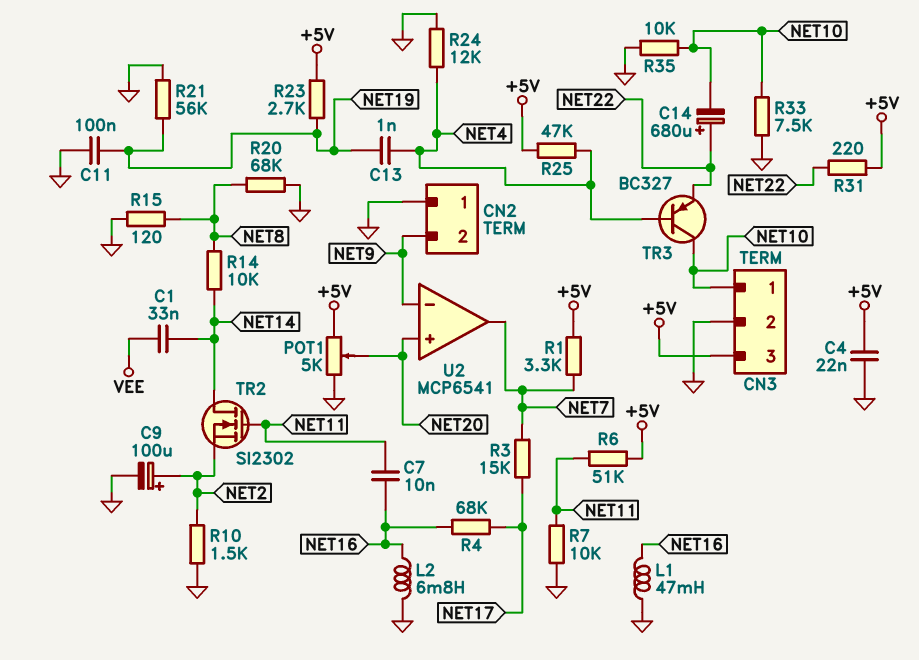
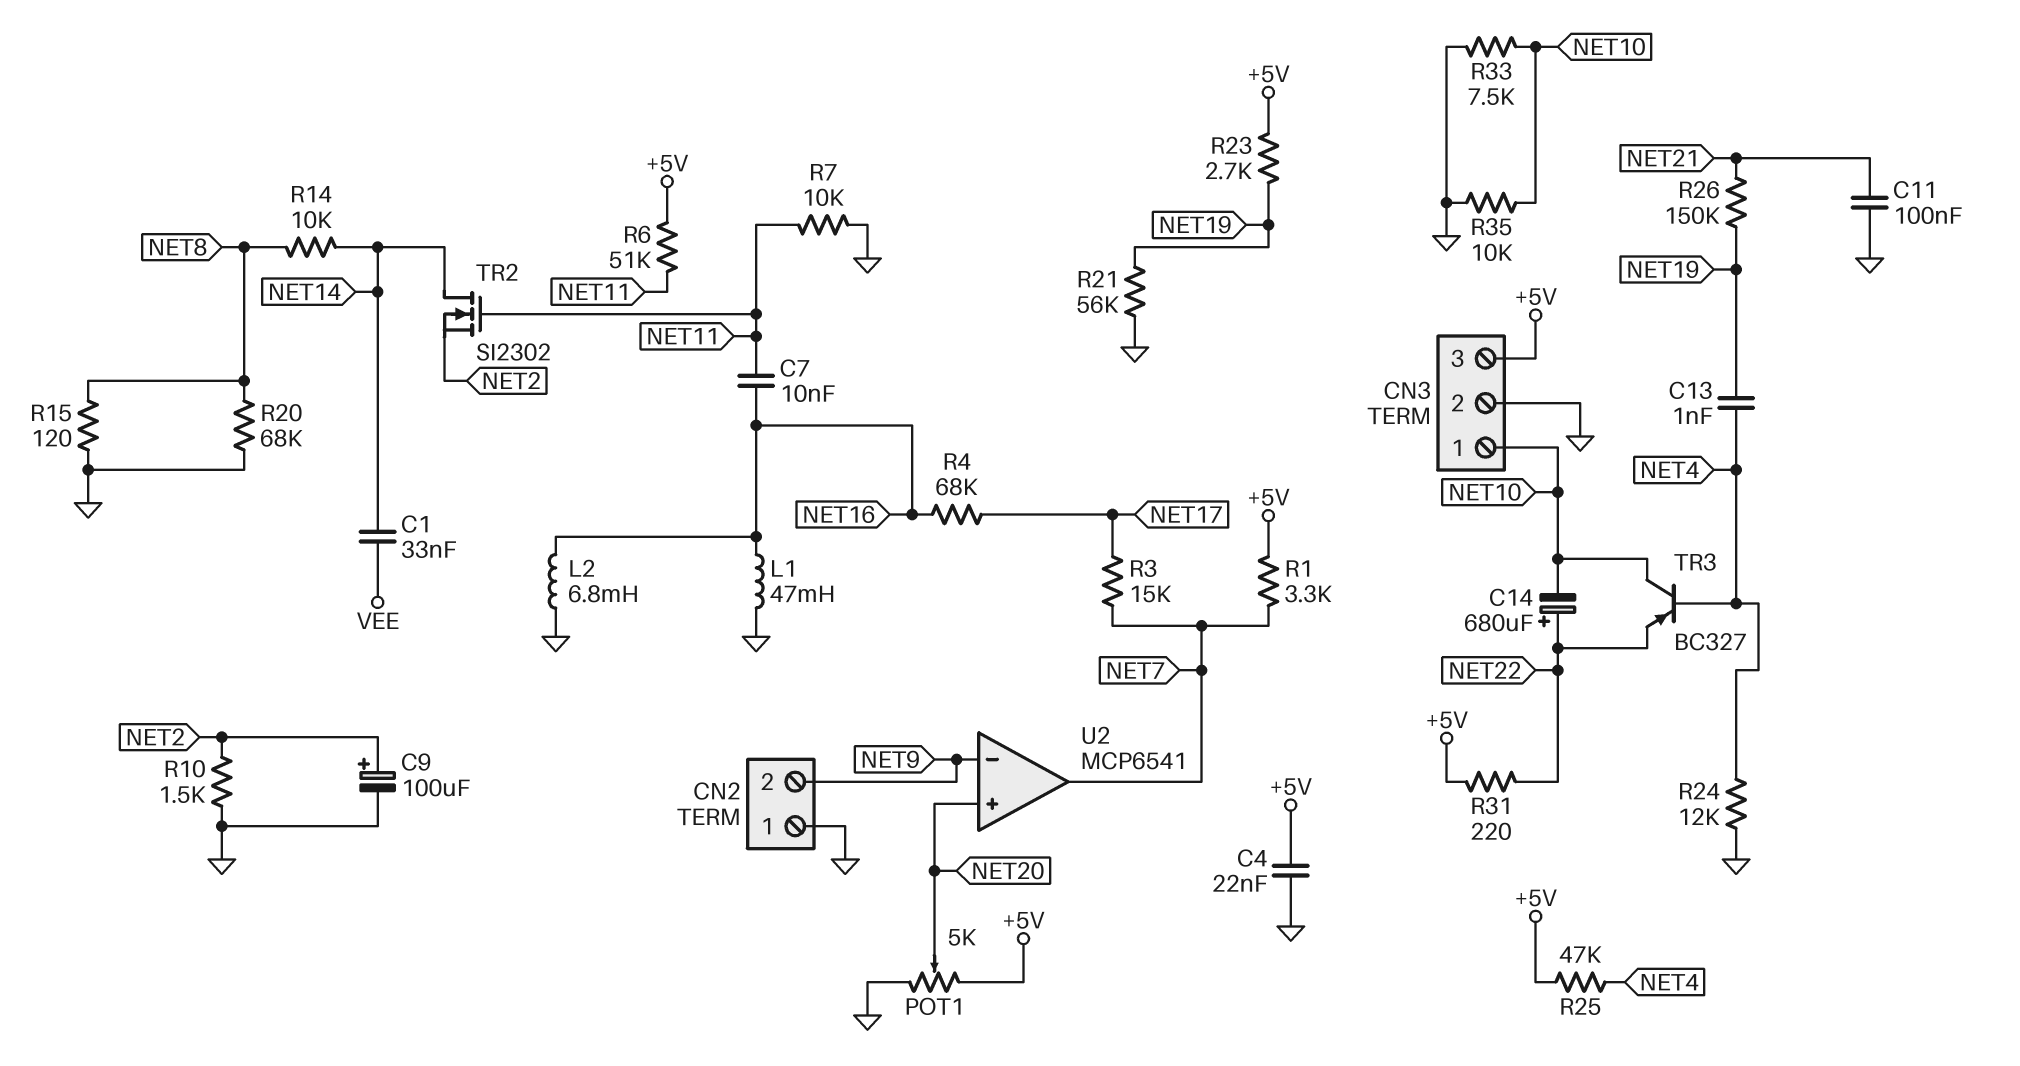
C11: 100nF (GND, NET19) -> 100nF (GND, NET21)
R26: none -> 150k (NET19, NET21)

